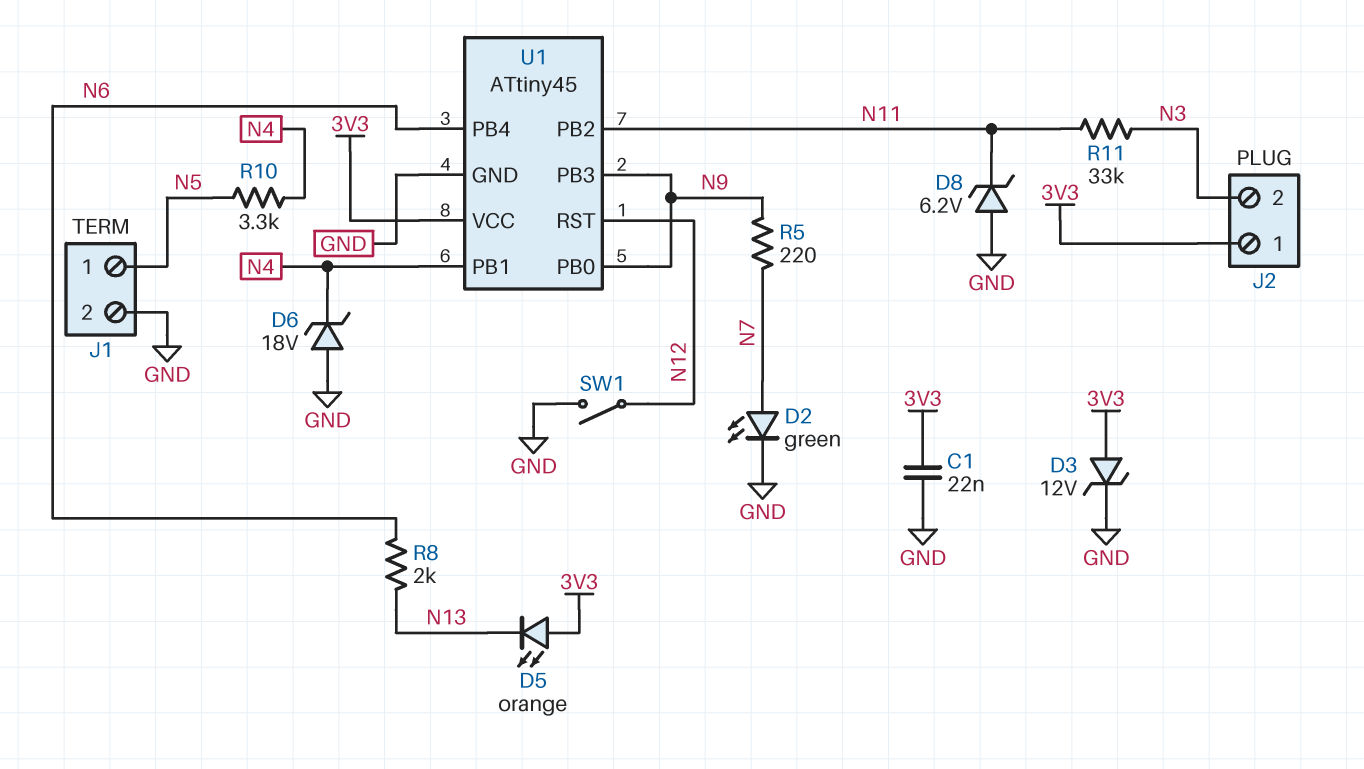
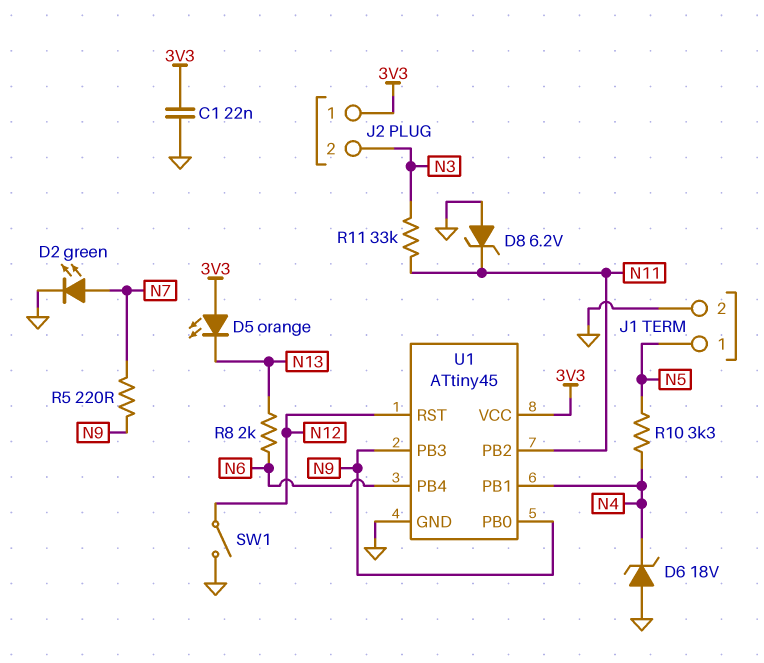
D3: zener 12V (A 3V3, K GND) -> none

